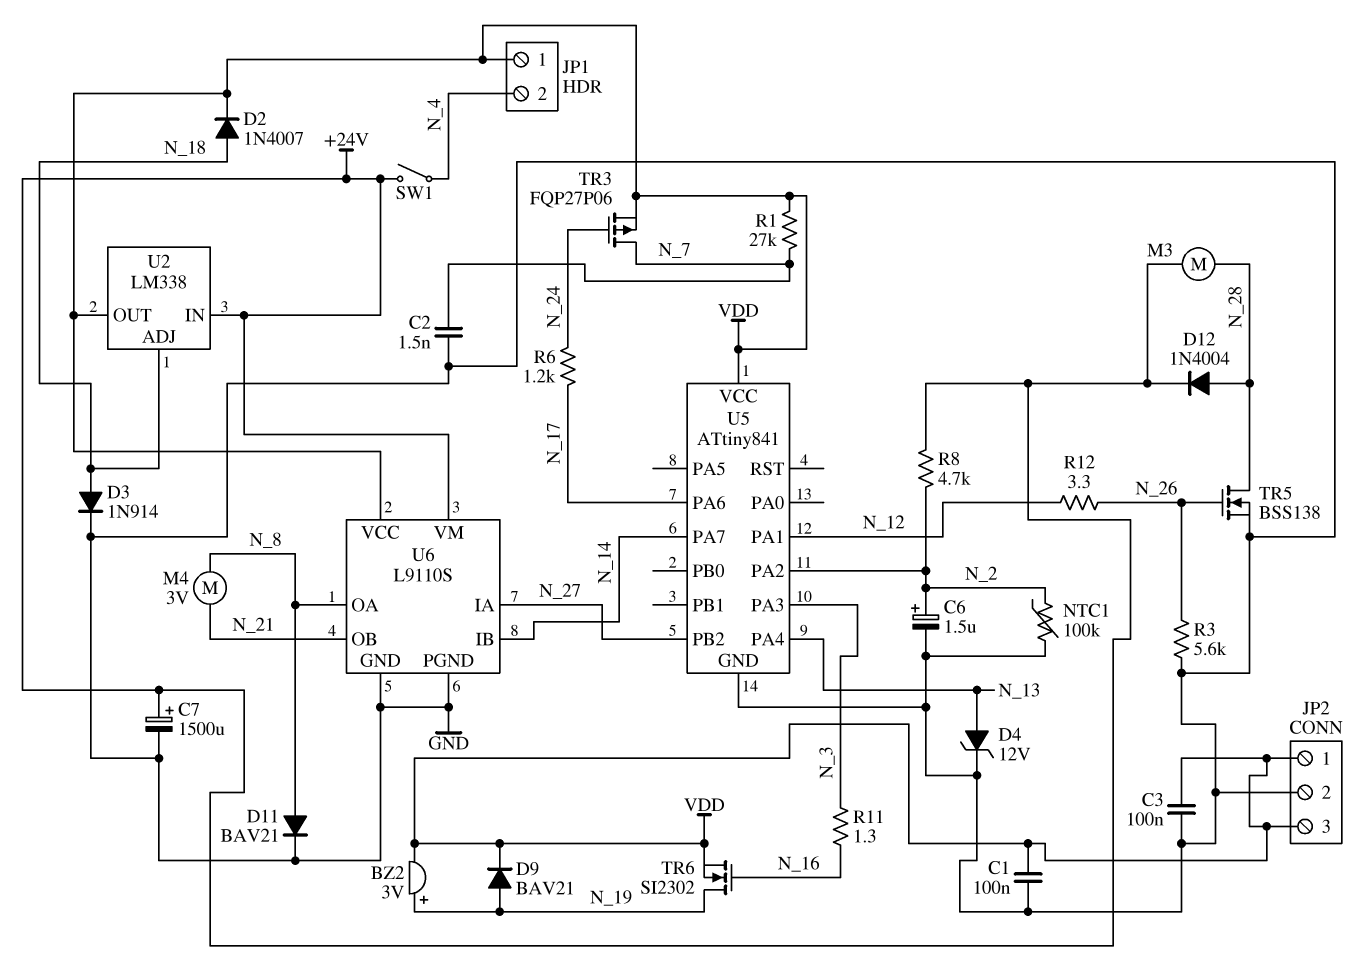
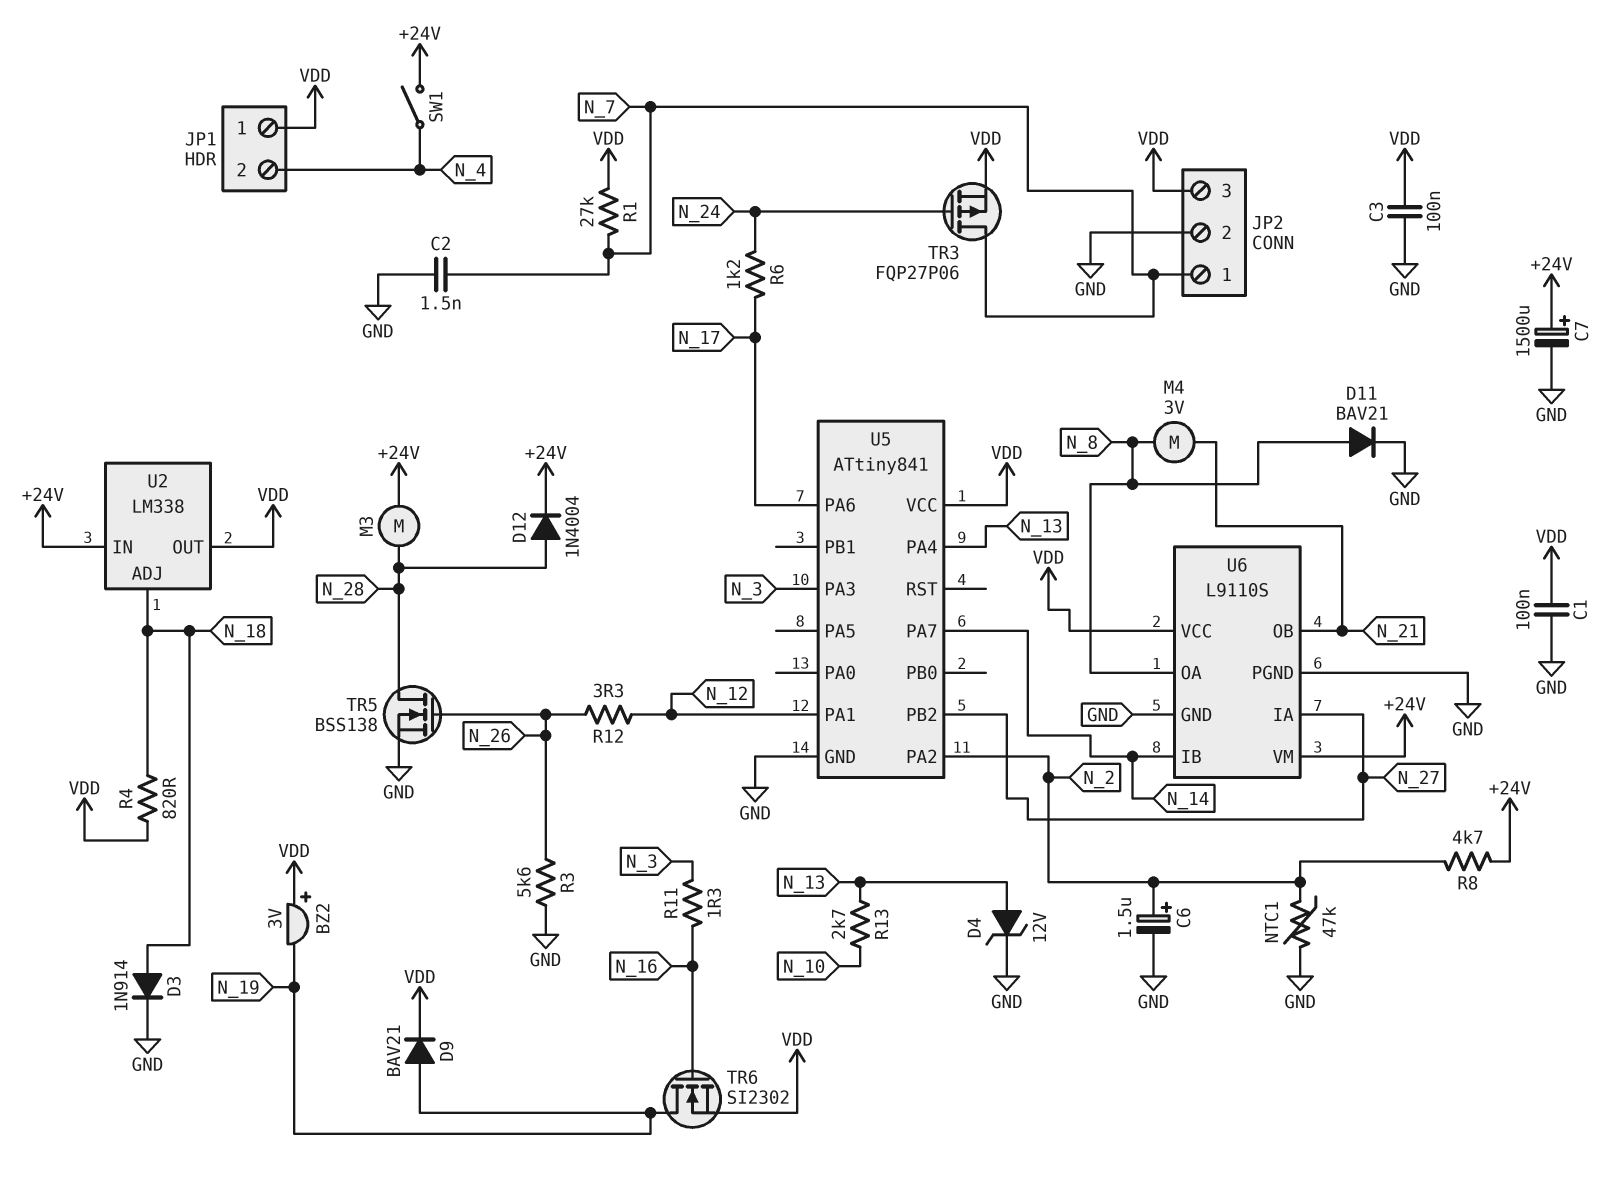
BZ2: buzzer 3V (plus N_19, minus VDD) -> buzzer 3V (plus VDD, minus N_19)
D2: diode 1N4007 (A N_18, K VDD) -> none
JP2 pin 1: VDD -> N_7
NTC1: 100k (GND, N_2) -> 47k (GND, N_2)
R4: none -> 820 (N_18, VDD)
R13: none -> 2.7k (N_10, N_13)

